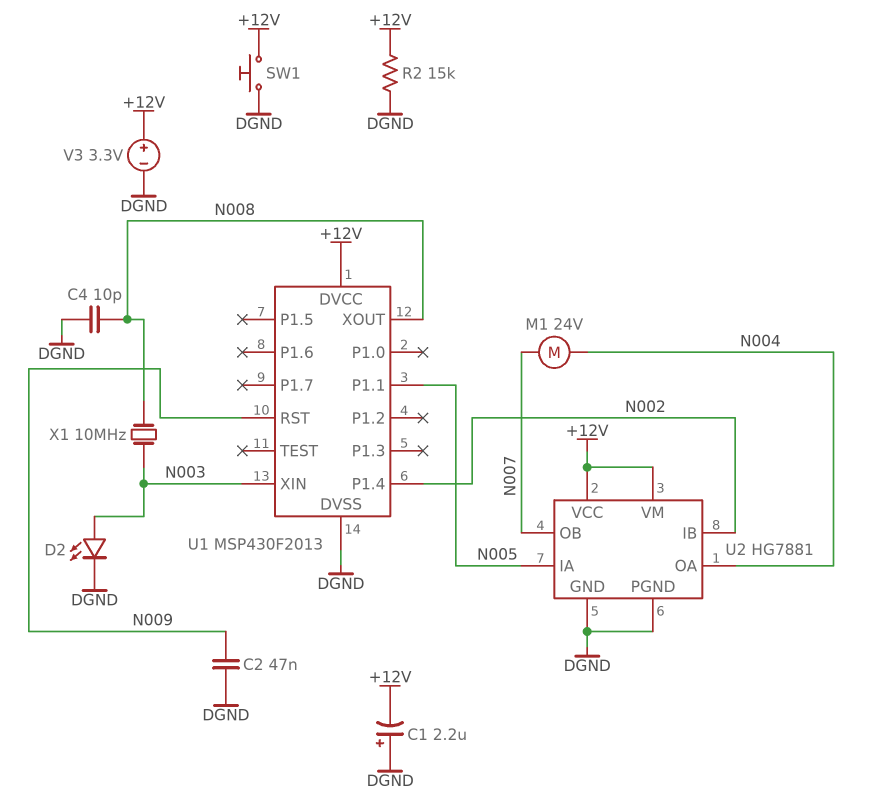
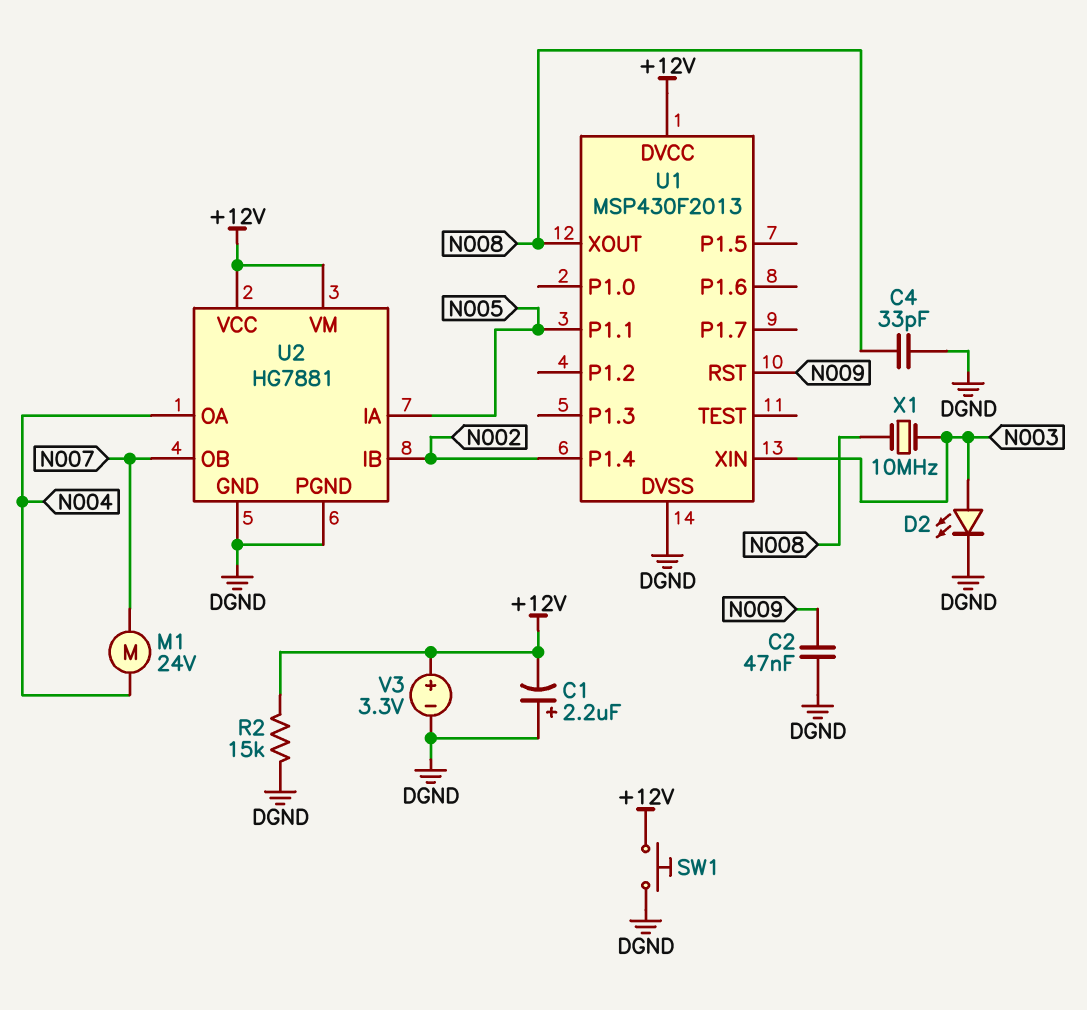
C4: 10pF (DGND, N008) -> 33pF (DGND, N008)

